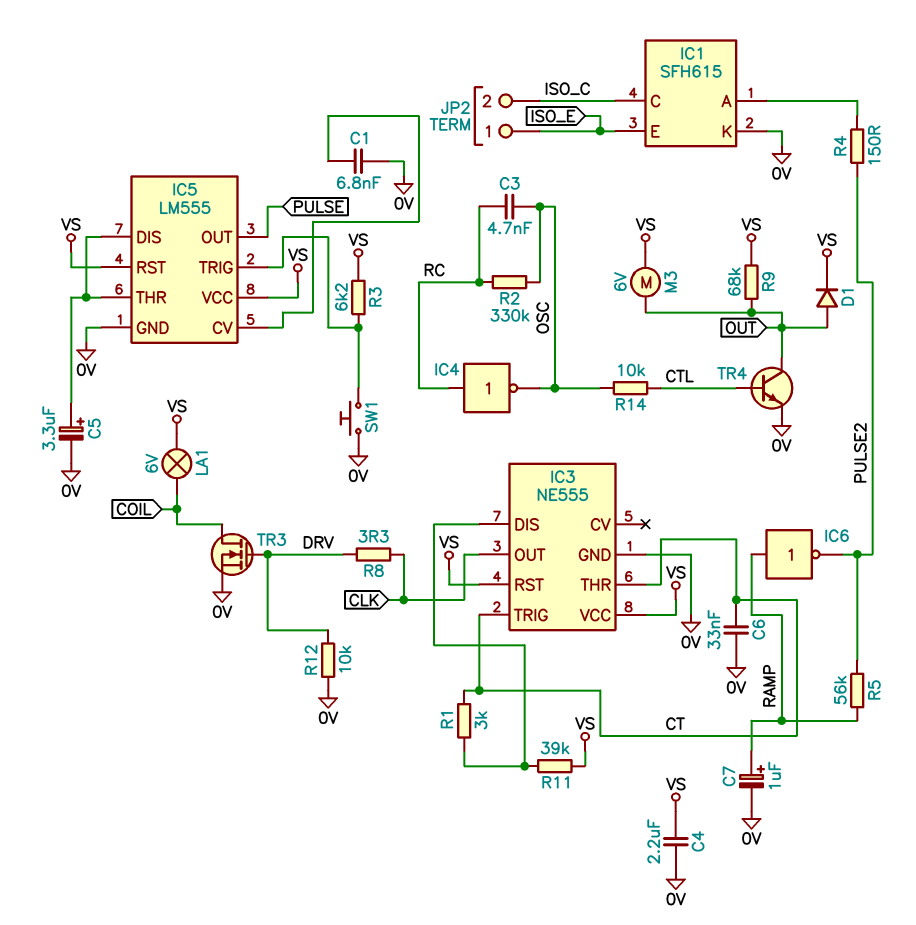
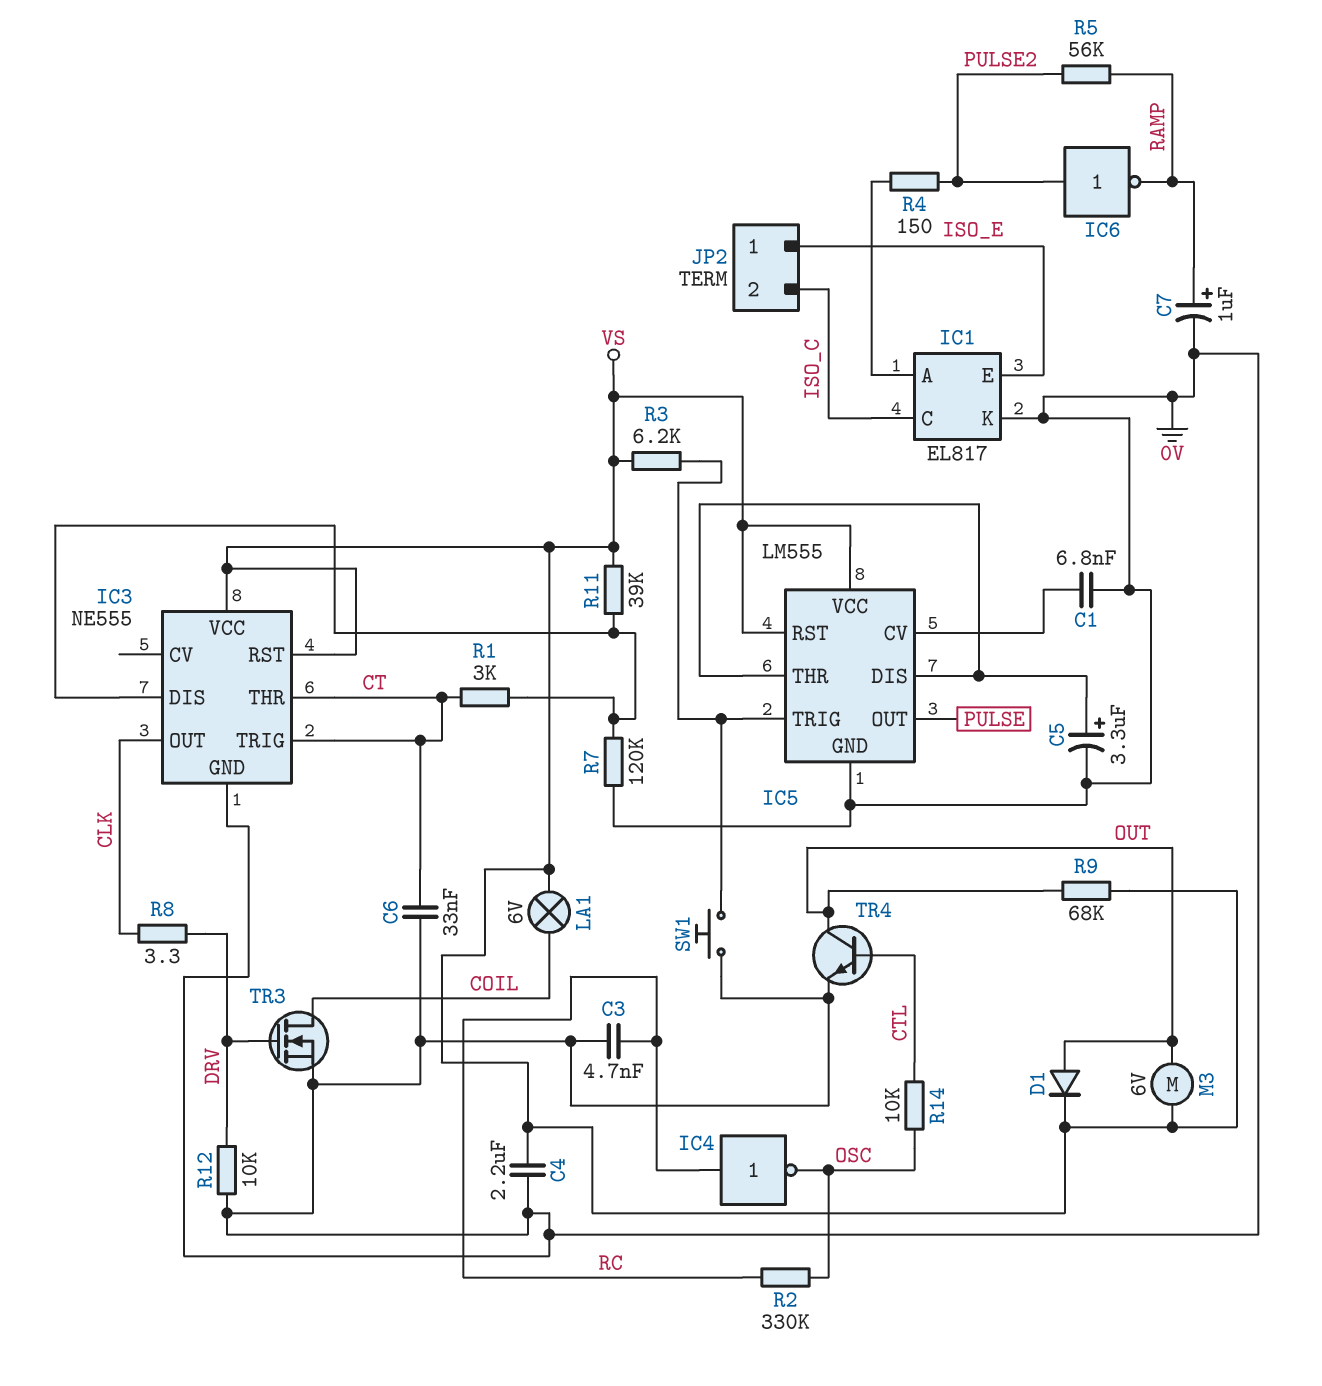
C3: 4.7nF (OSC, RC) -> 4.7nF (0V, RC)
IC1: SFH615 -> EL817
IC6: NOT (in RAMP, out PULSE2) -> NOT (in PULSE2, out RAMP)
R7: none -> 120k (0V, IC3/DIS)

